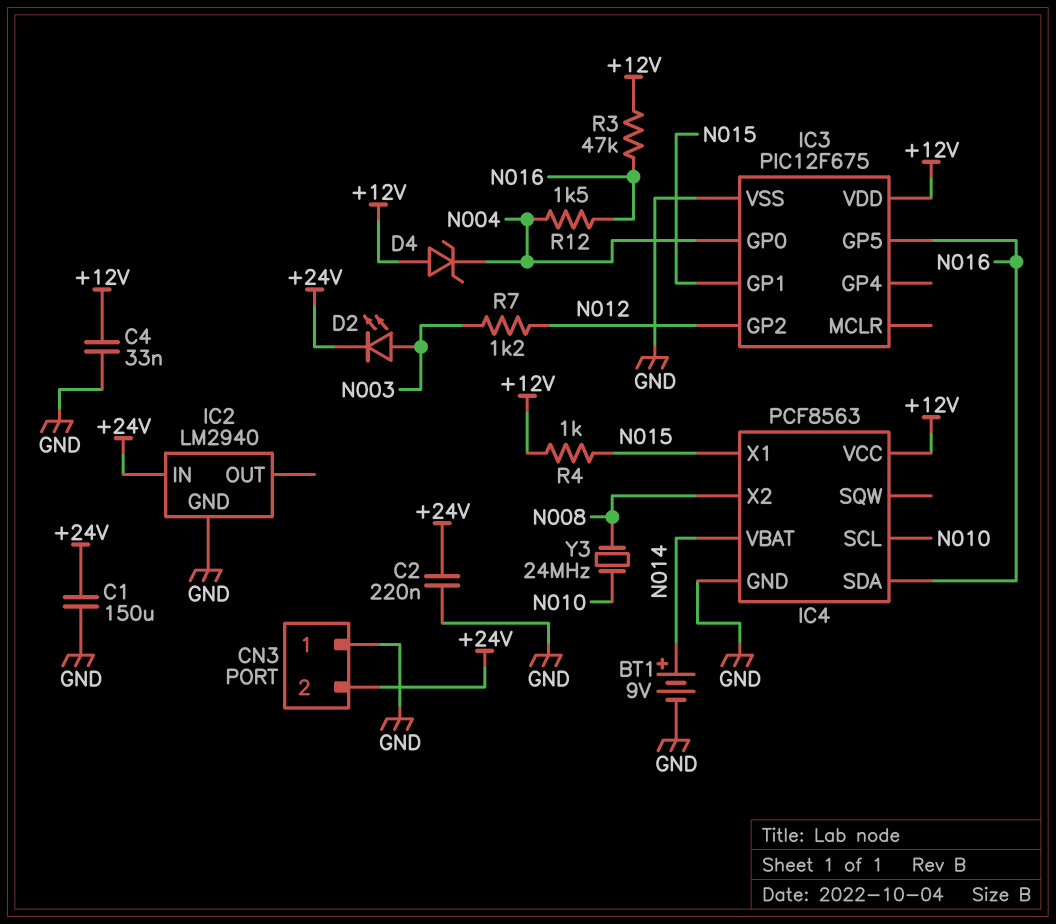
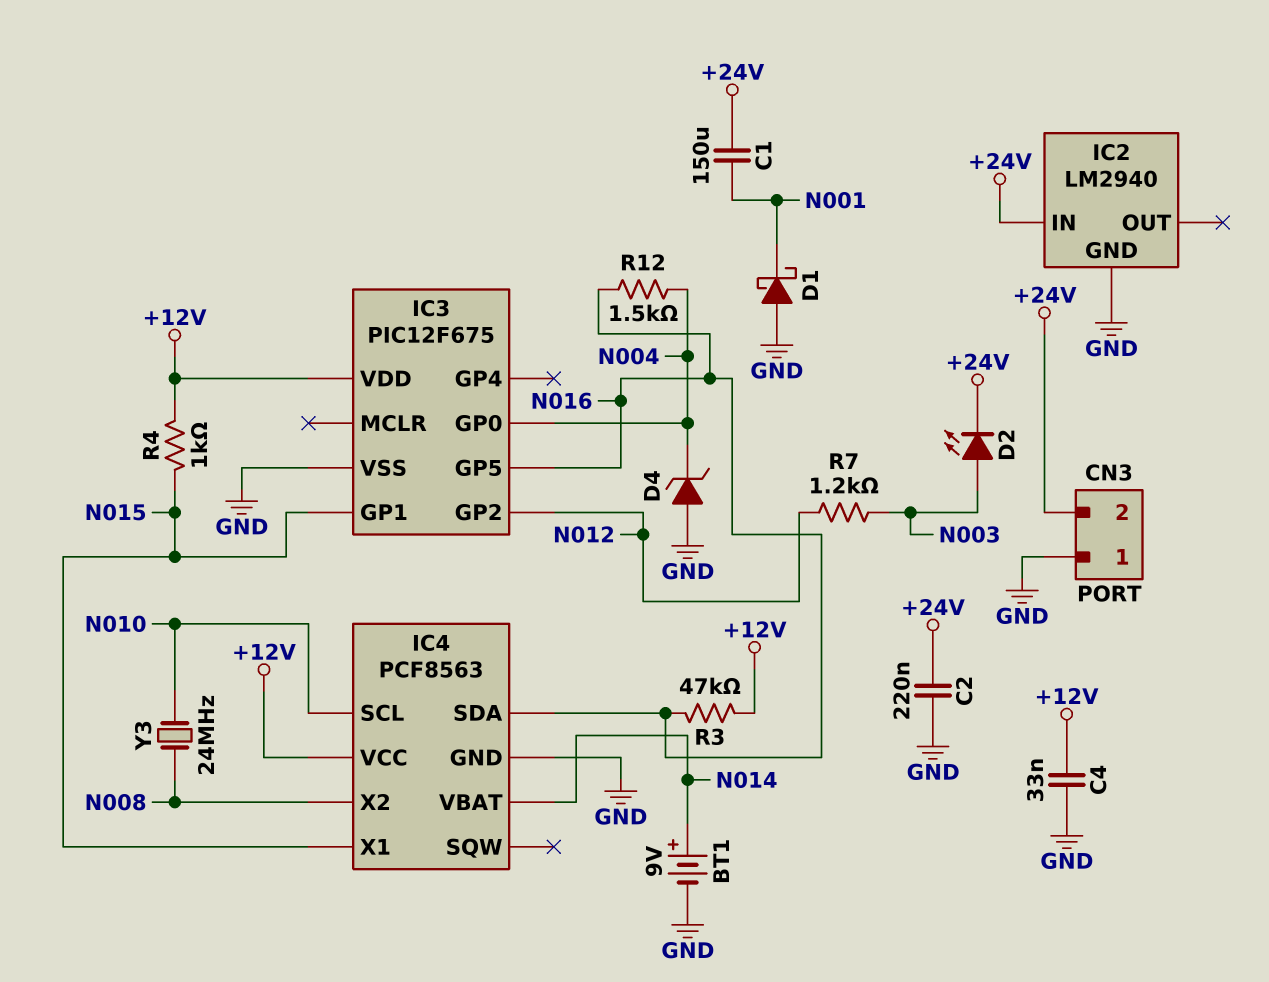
C1: 150uF (+24V, GND) -> 150uF (+24V, N001)
D1: none -> schottky (A GND, K N001)
D4: zener (A +12V, K N004) -> zener (A GND, K N004)

